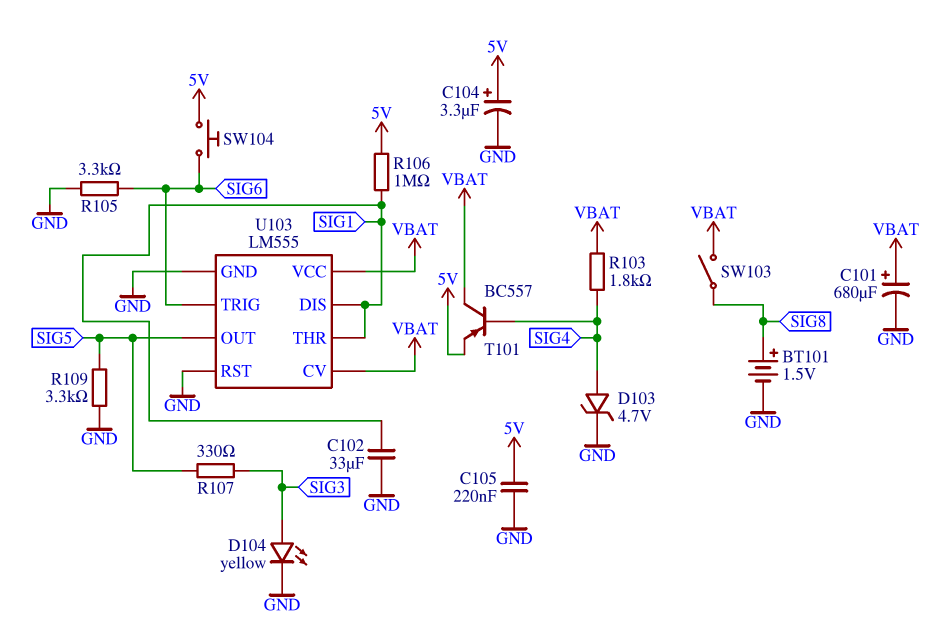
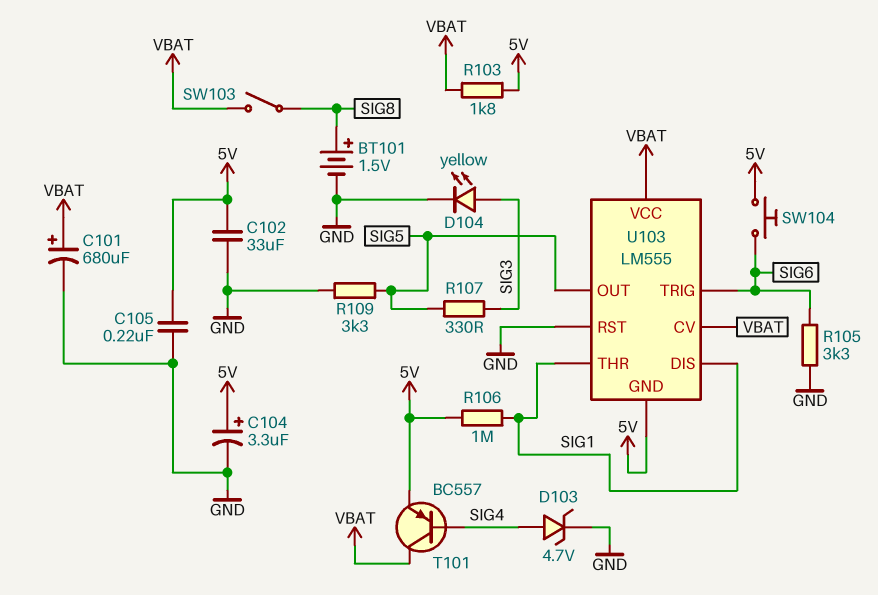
C102: 33uF (GND, SIG1) -> 33uF (5V, GND)
R103: 1.8k (SIG4, VBAT) -> 1.8k (5V, VBAT)
U103 pin GND: GND -> 5V

